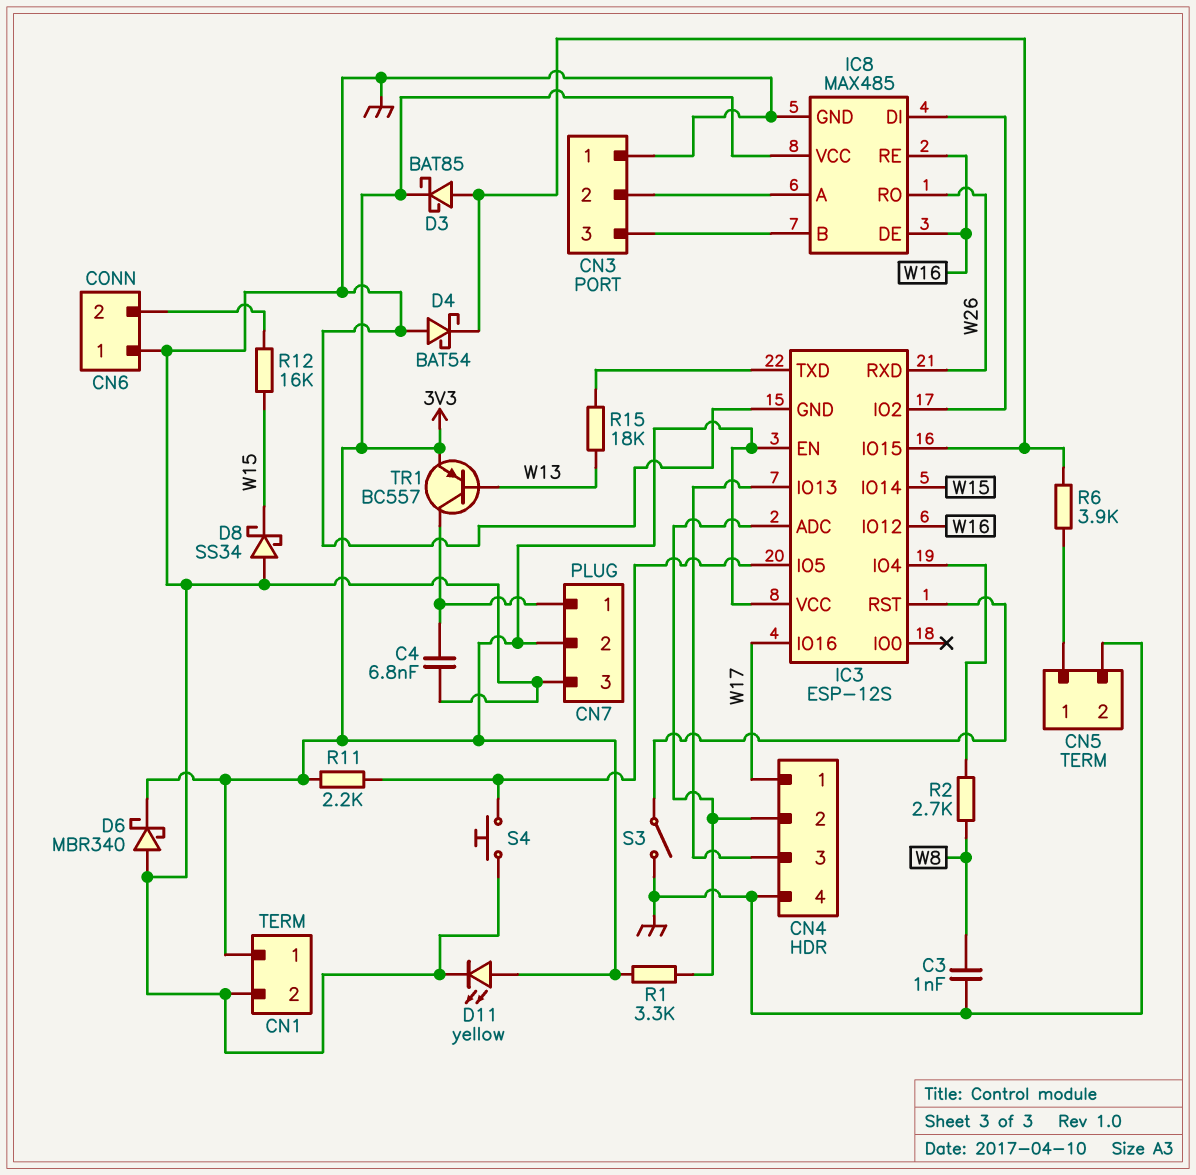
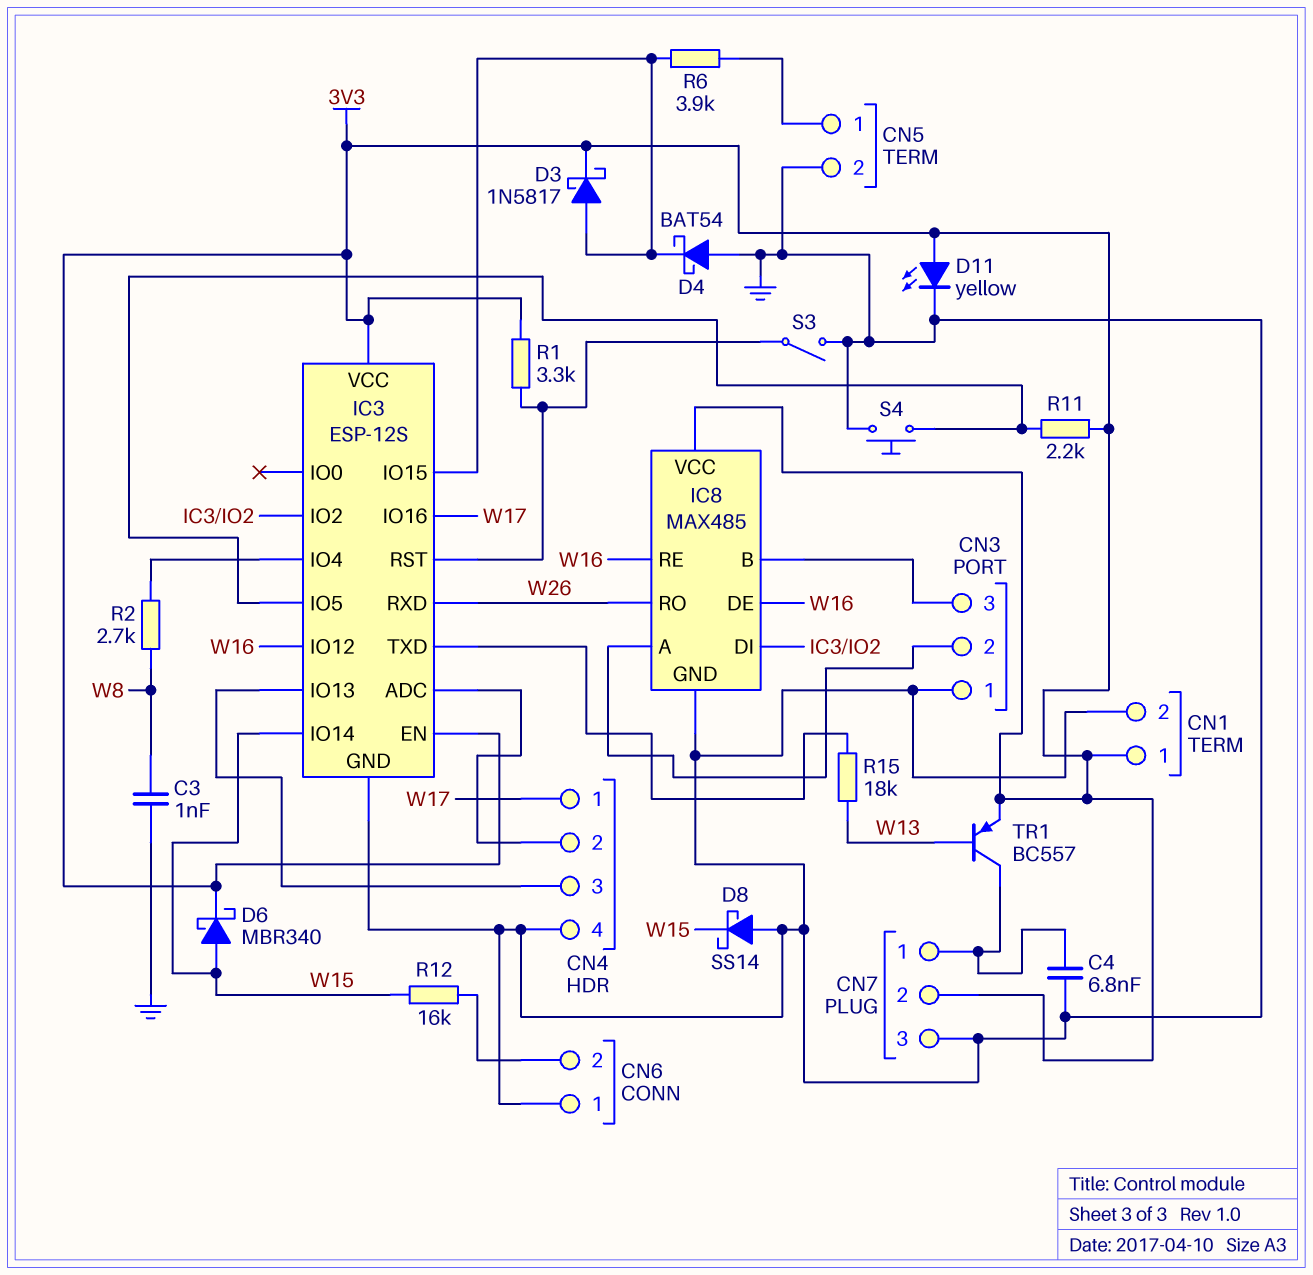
D3: schottky BAT85 (A IC3/IO15, K 3V3) -> schottky 1N5817 (A IC3/IO15, K 3V3)
D6: schottky MBR340 (A GND, K 3V3) -> schottky MBR340 (A W15, K 3V3)
D8: schottky SS34 (A GND, K W15) -> schottky SS14 (A GND, K W15)
R1: 3.3k (3V3, CN4/2) -> 3.3k (3V3, IC3/RST)

